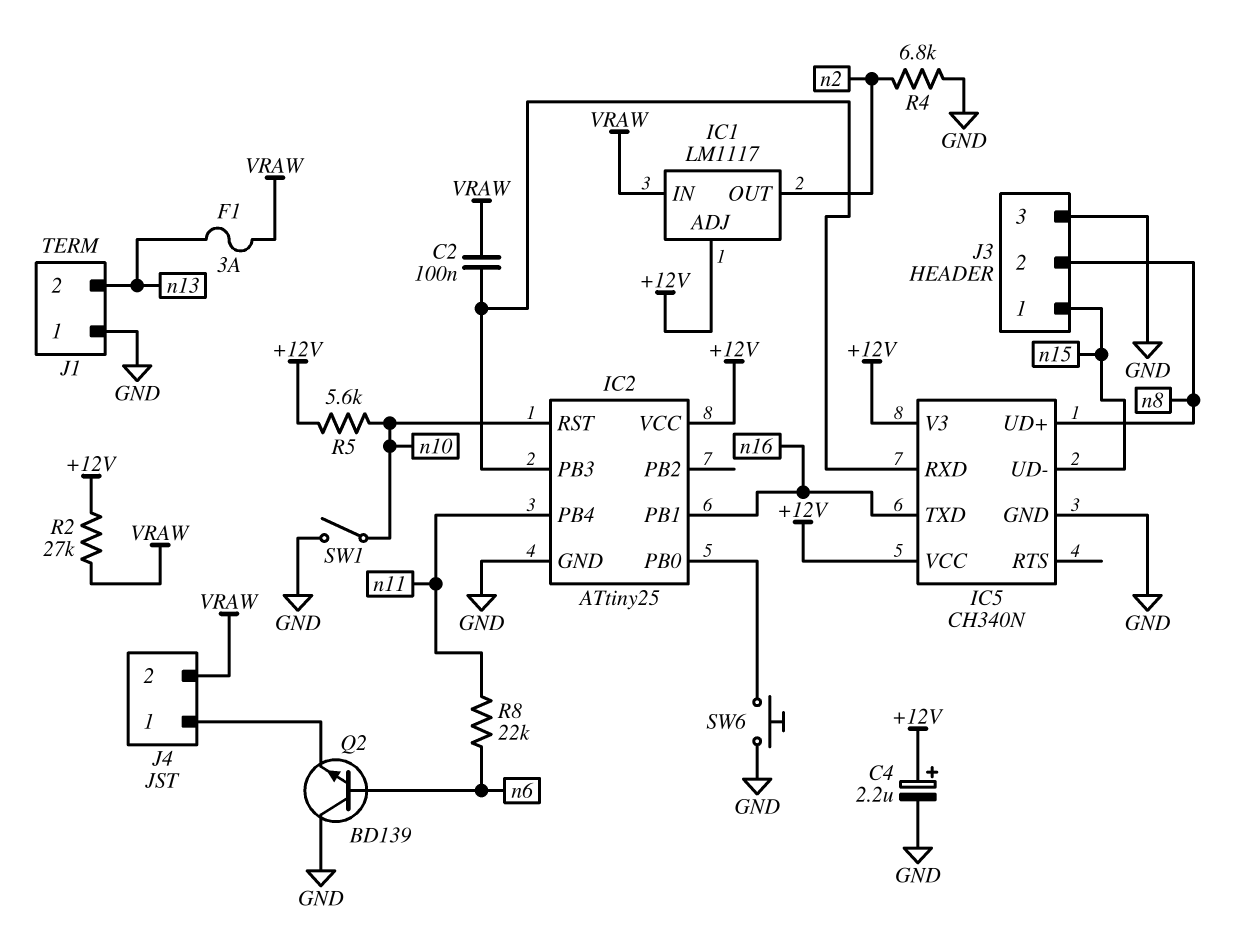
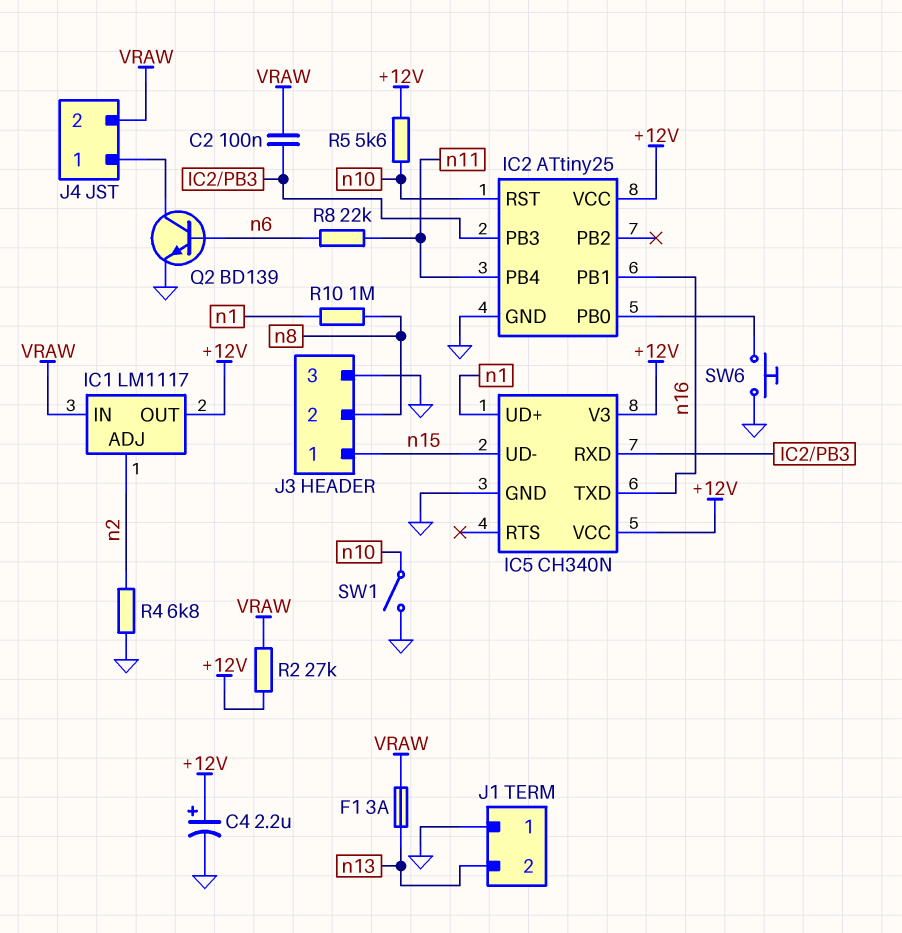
IC1 pin ADJ: +12V -> n2
IC1 pin OUT: n2 -> +12V
IC5 pin UD+: n8 -> n1
Q2: NPN BD139 (B n6, C GND, E J4/1) -> NPN BD139 (B n6, C J4/1, E GND)
R10: none -> 1M (n1, n8)

